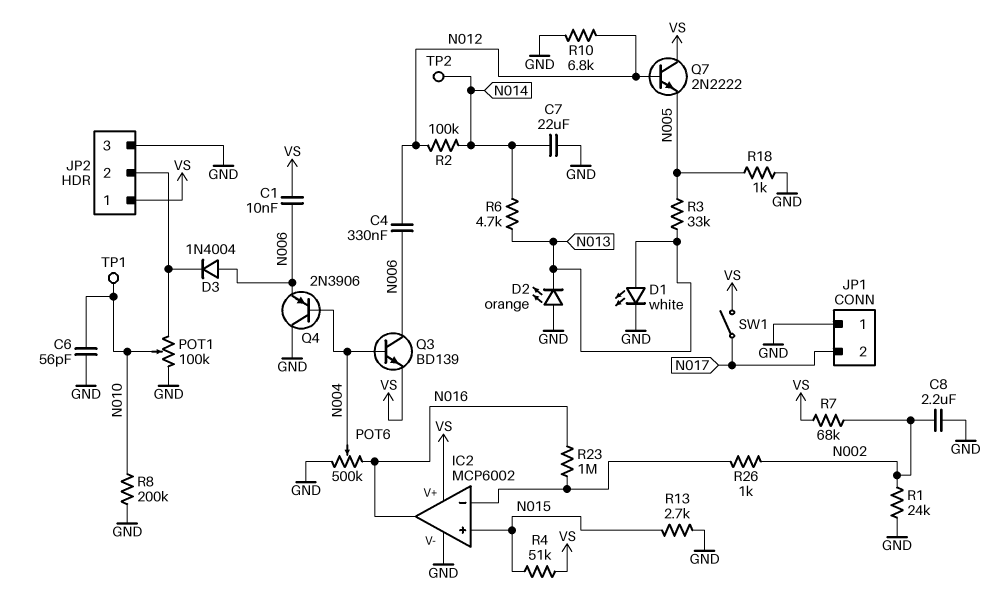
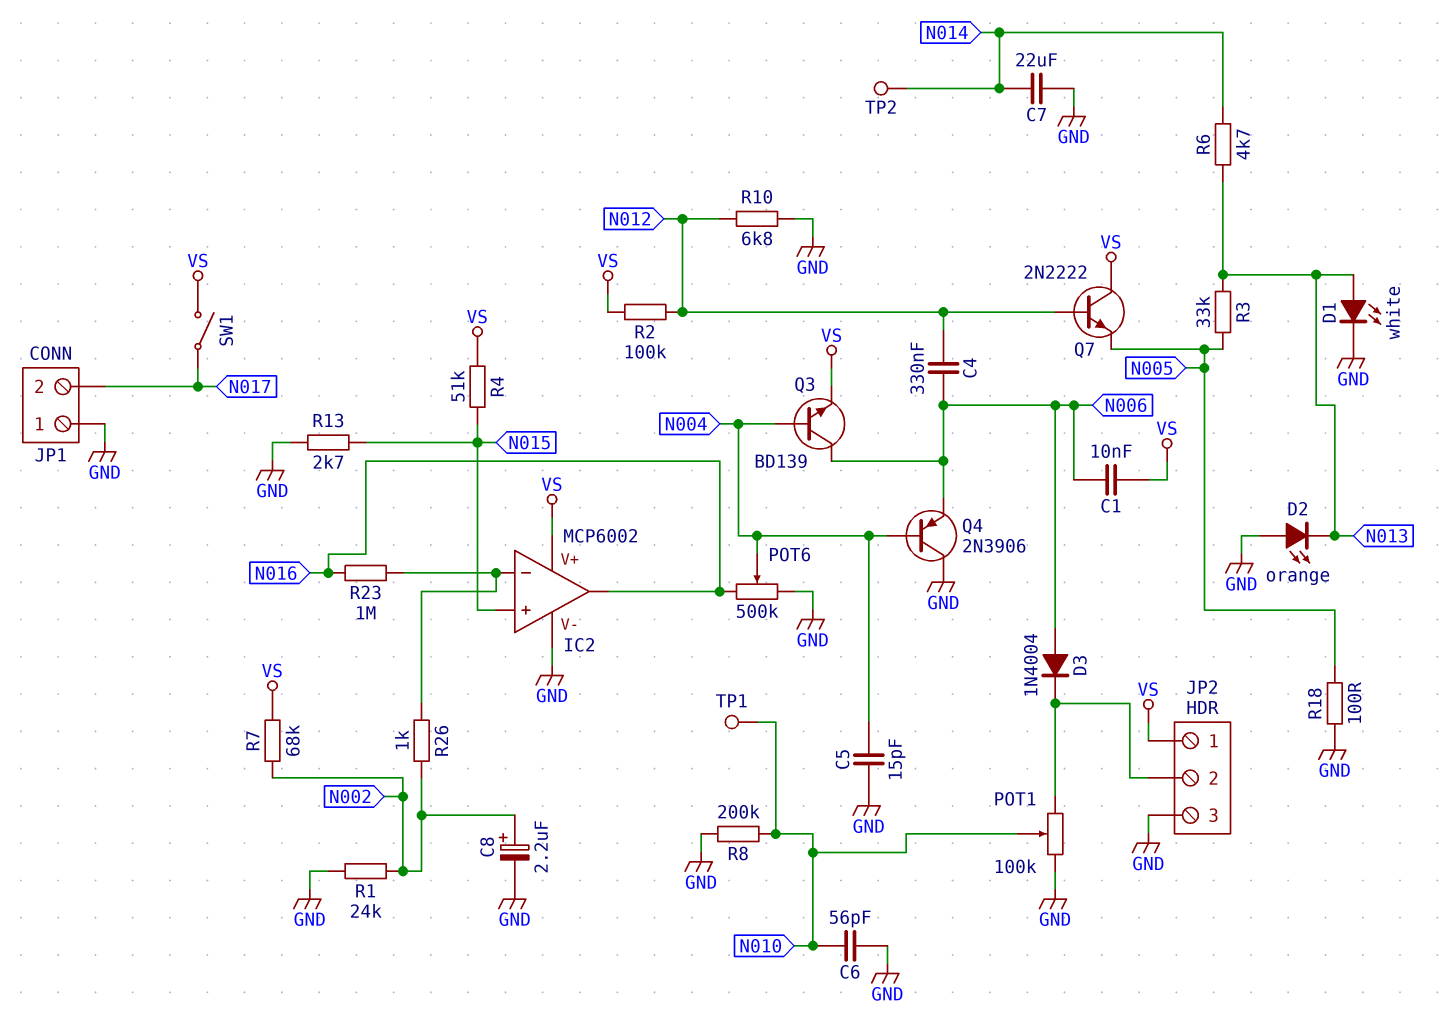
C5: none -> 15pF (GND, N004)
C8: 2.2uF (GND, N002) -> 2.2uF (plus N002, minus GND)
R2: 100k (N012, N014) -> 100k (N012, VS)
R18: 1k (GND, N005) -> 100 (GND, N005)

